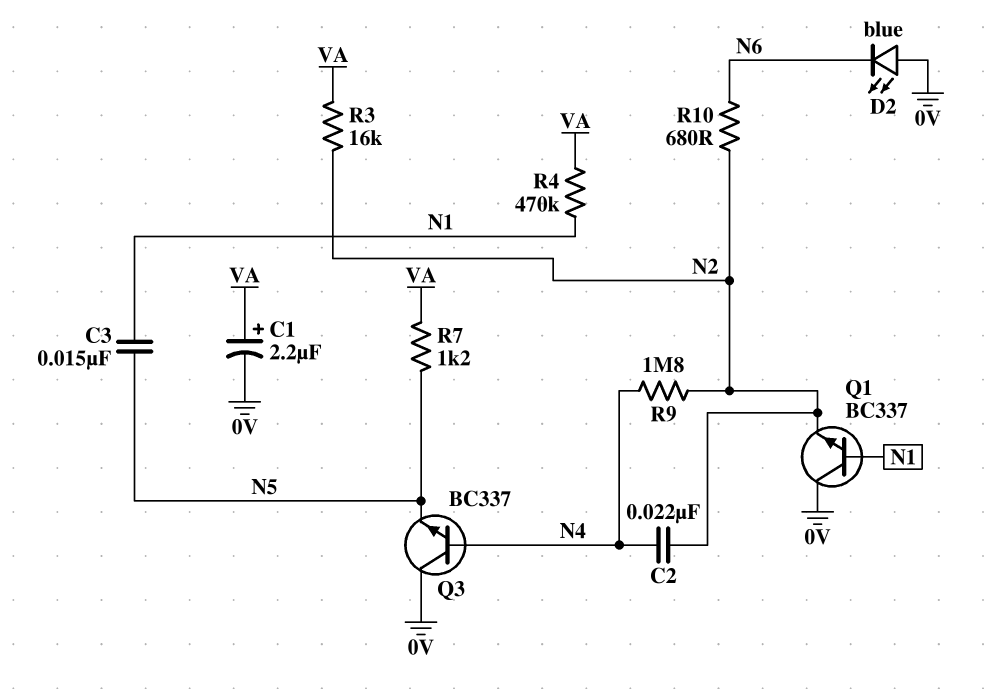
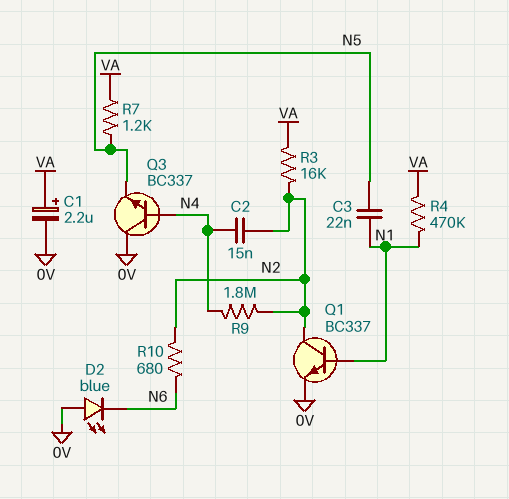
C2: 22nF (N2, N4) -> 15nF (N2, N4)
C3: 15nF (N1, N5) -> 22nF (N1, N5)
Q1: NPN BC337 (B N1, C 0V, E N2) -> NPN BC337 (B N1, C N2, E 0V)

